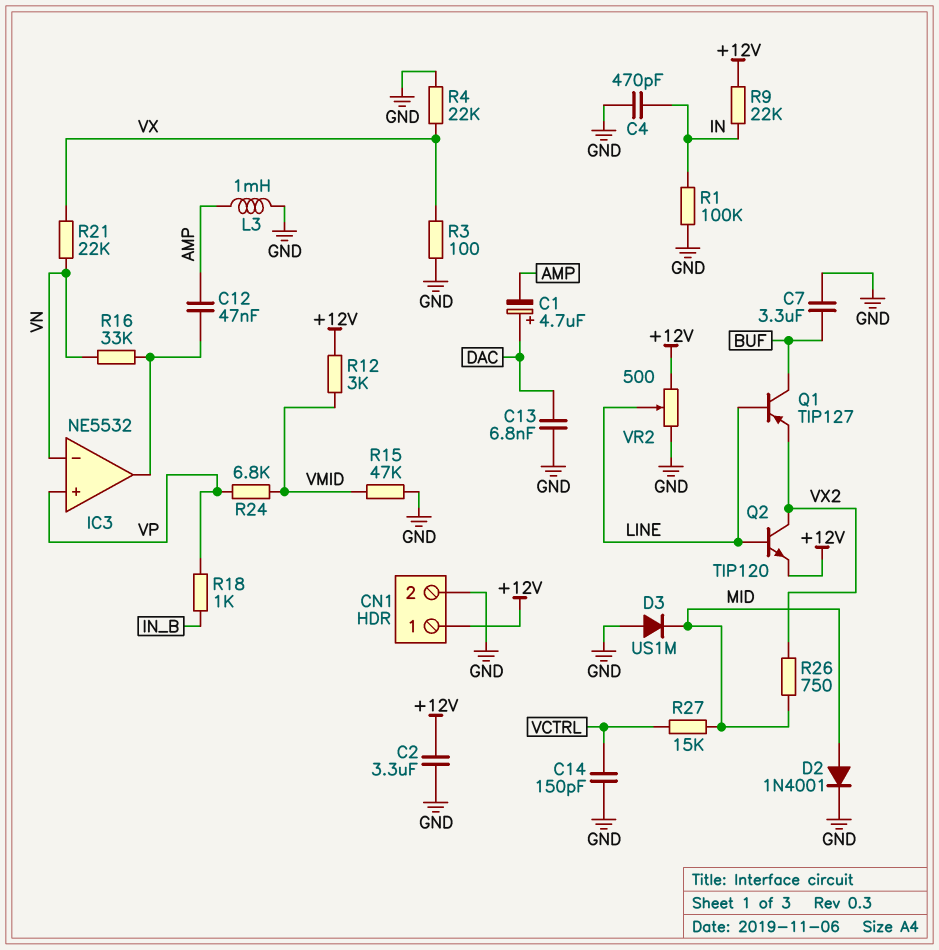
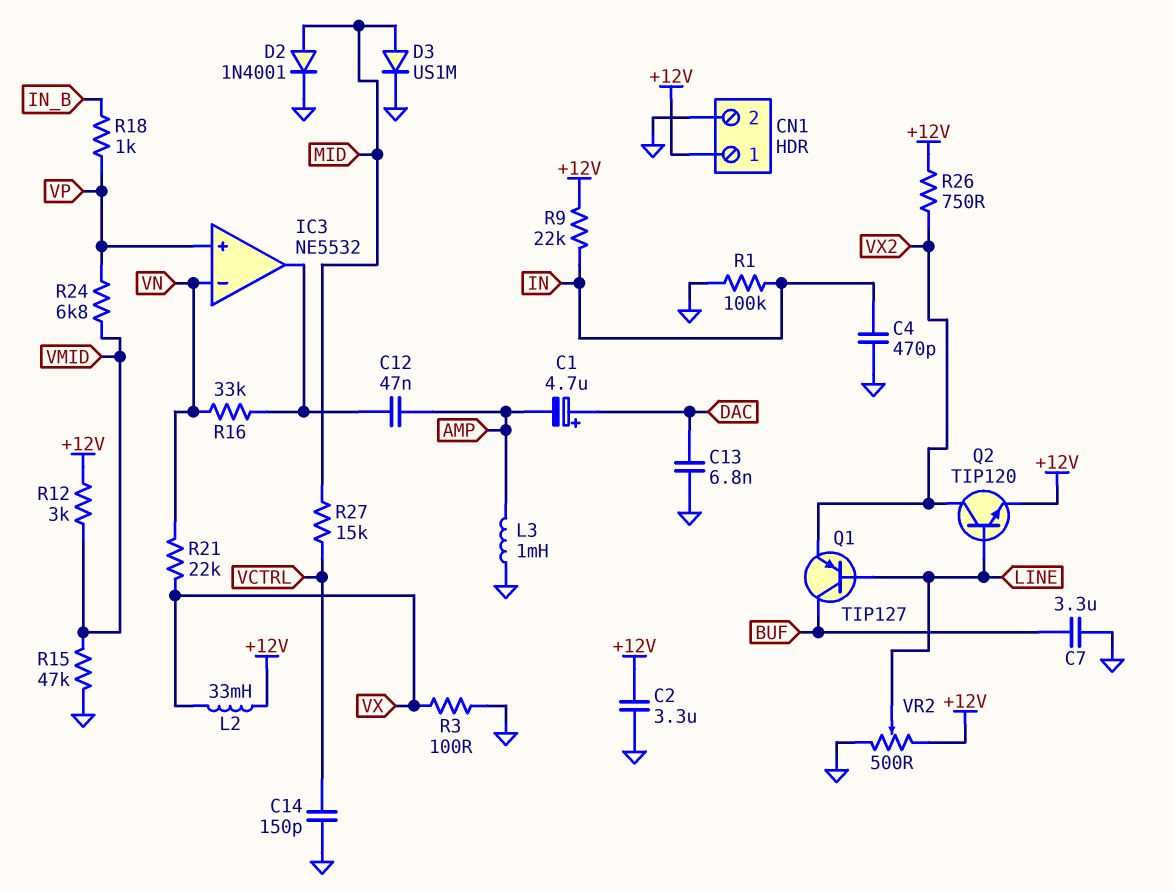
D3: diode US1M (A GND, K MID) -> diode US1M (A MID, K GND)
L2: none -> 33mH (+12V, VX)
R4: 22k (GND, VX) -> none
R26: 750 (MID, VX2) -> 750 (+12V, VX2)

